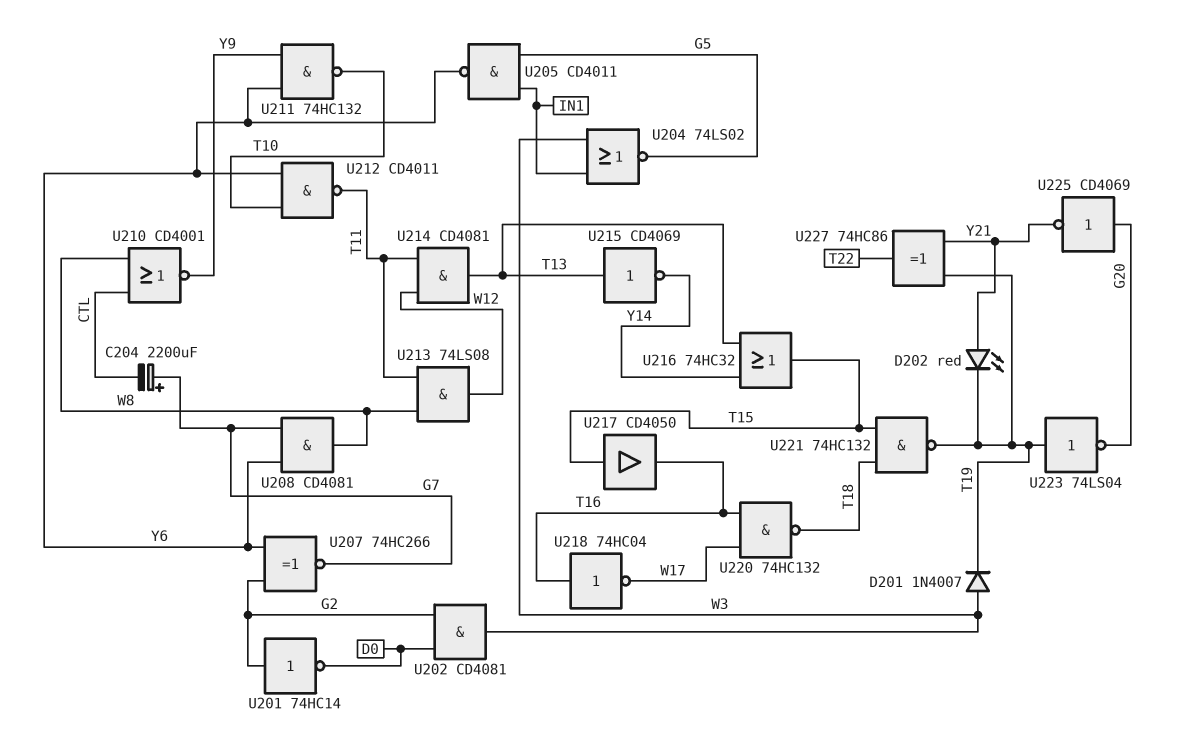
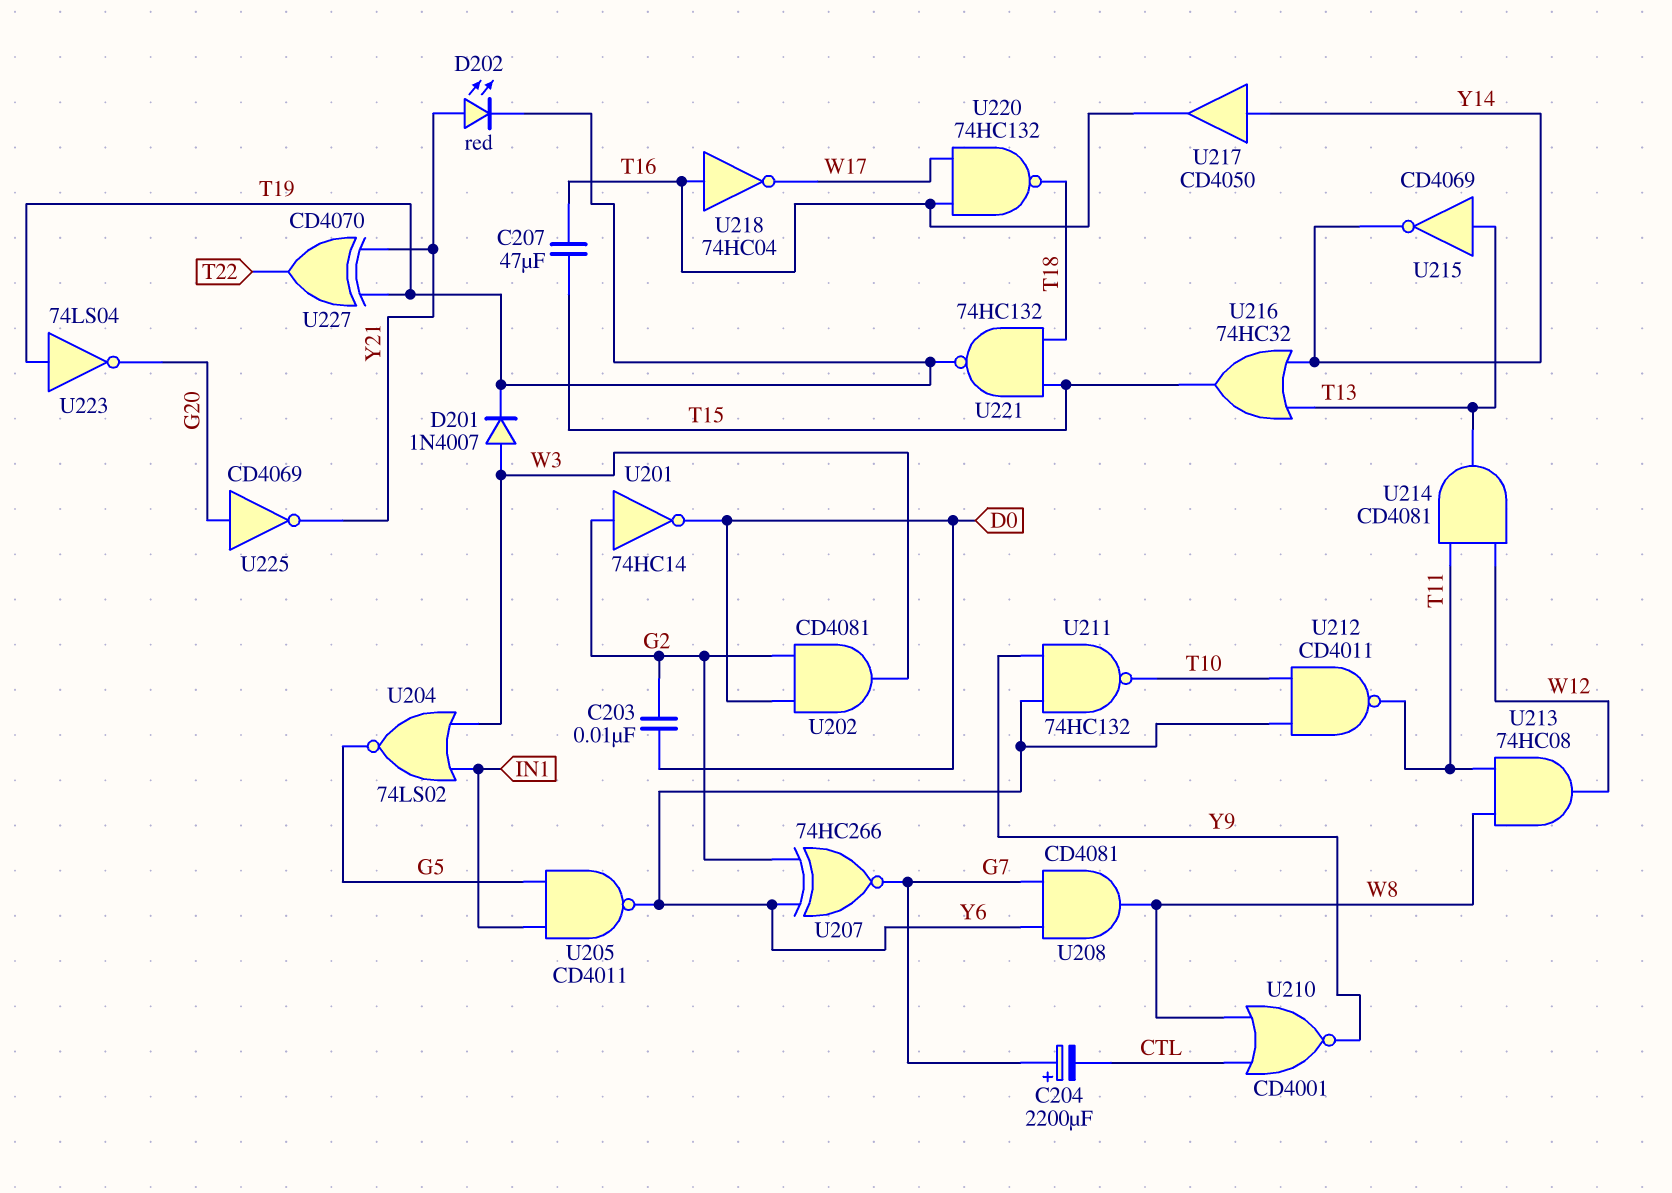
C203: none -> 10nF (D0, G2)
C207: none -> 47uF (T15, T16)
U213: AND 74LS08 (in T11, in W8, out W12) -> AND 74HC08 (in T11, in W8, out W12)
U217: buffer CD4050 (in T15, out T16) -> buffer CD4050 (in Y14, out T16)
U227: XOR 74HC86 (in T19, in Y21, out T22) -> XOR CD4070 (in T19, in Y21, out T22)

